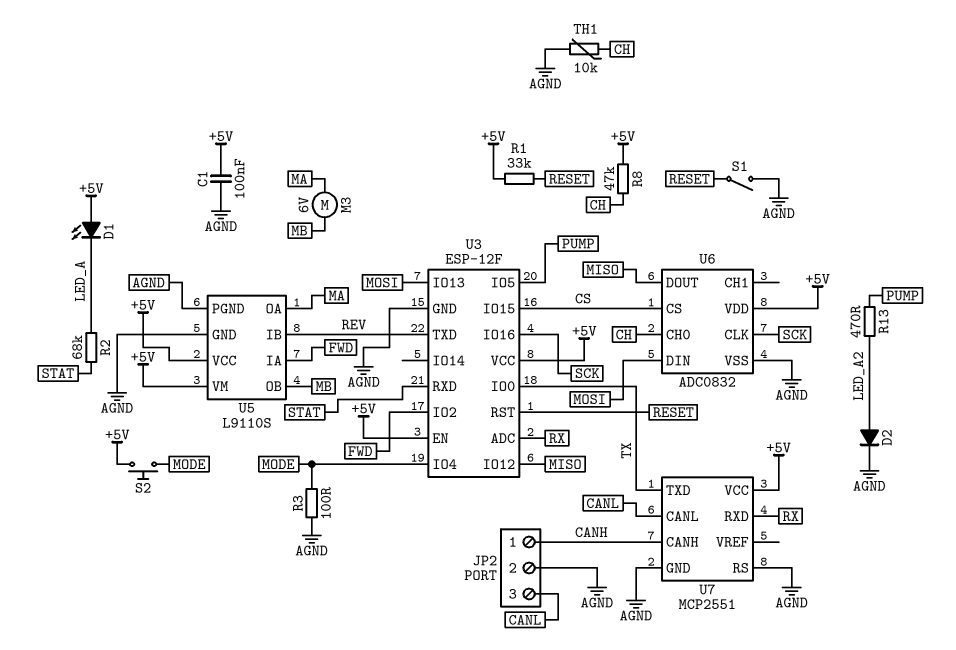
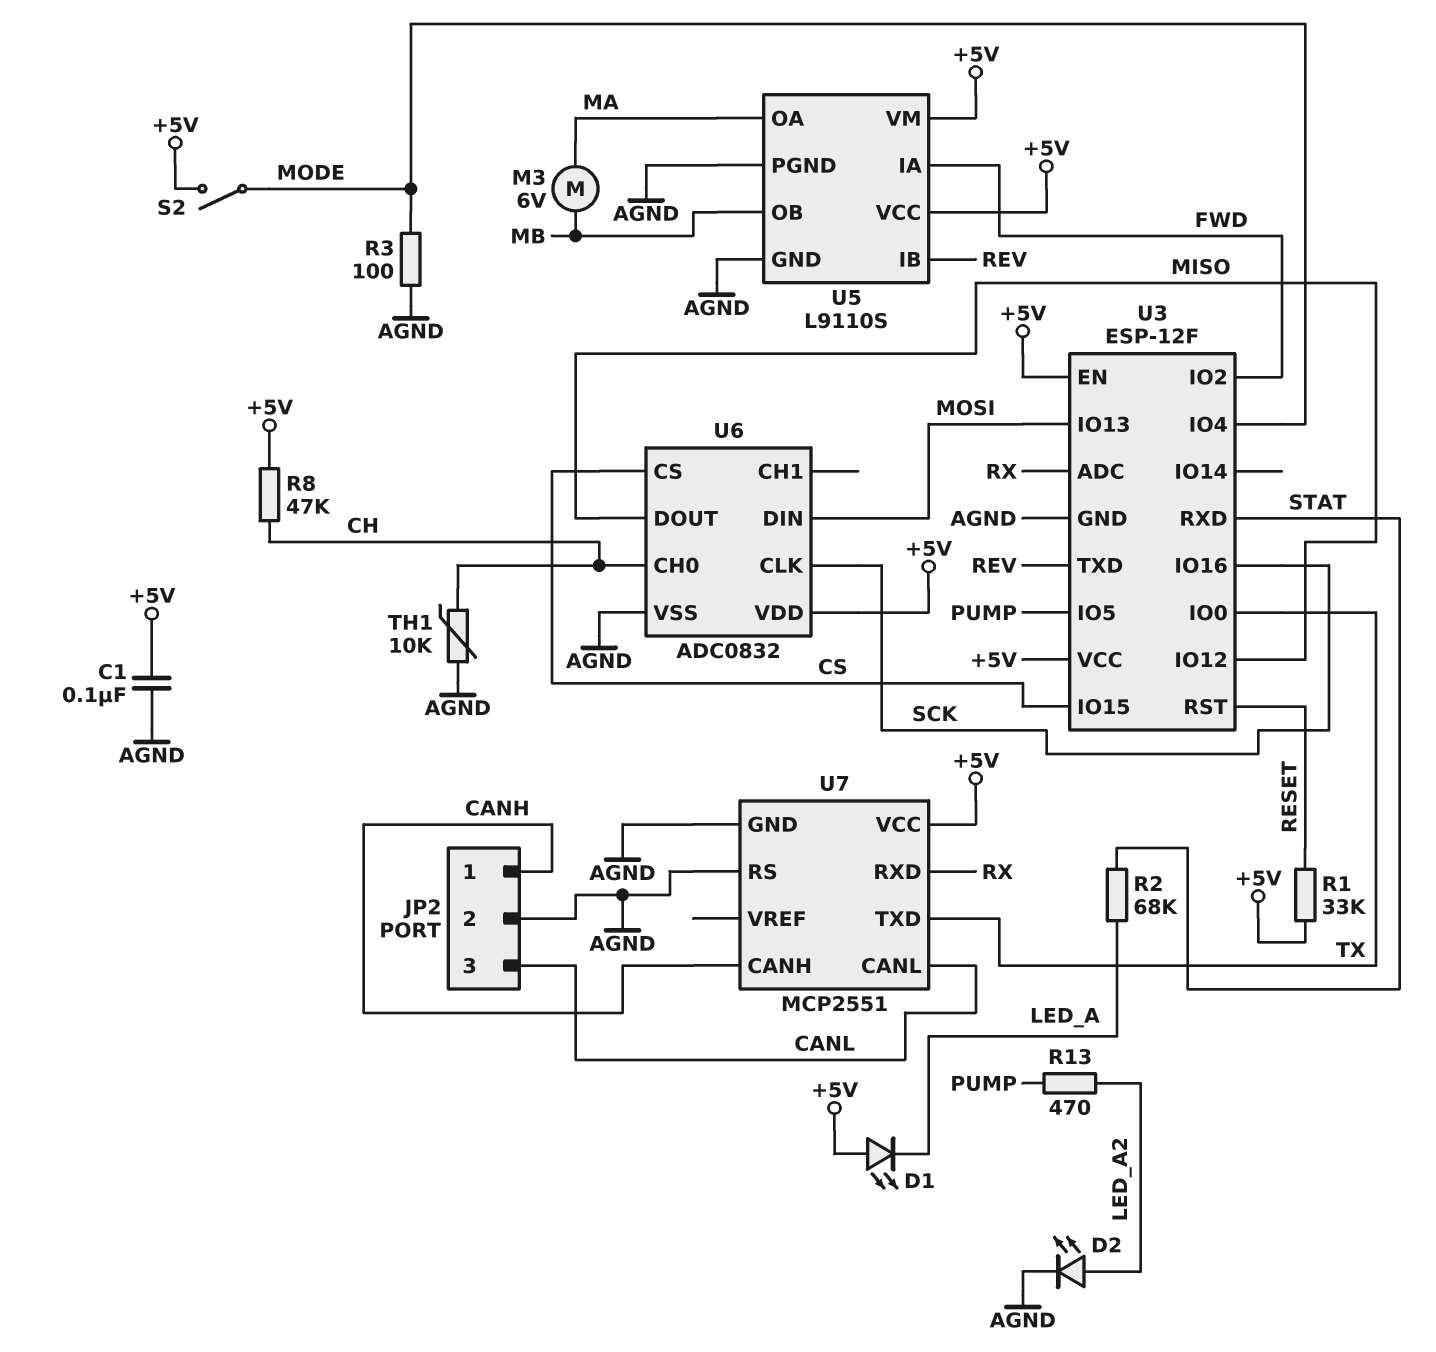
D2: diode (A LED_A2, K AGND) -> LED (A LED_A2, K AGND)
S1: switch (AGND, RESET) -> none
S2: button (+5V, MODE) -> switch (+5V, MODE)

